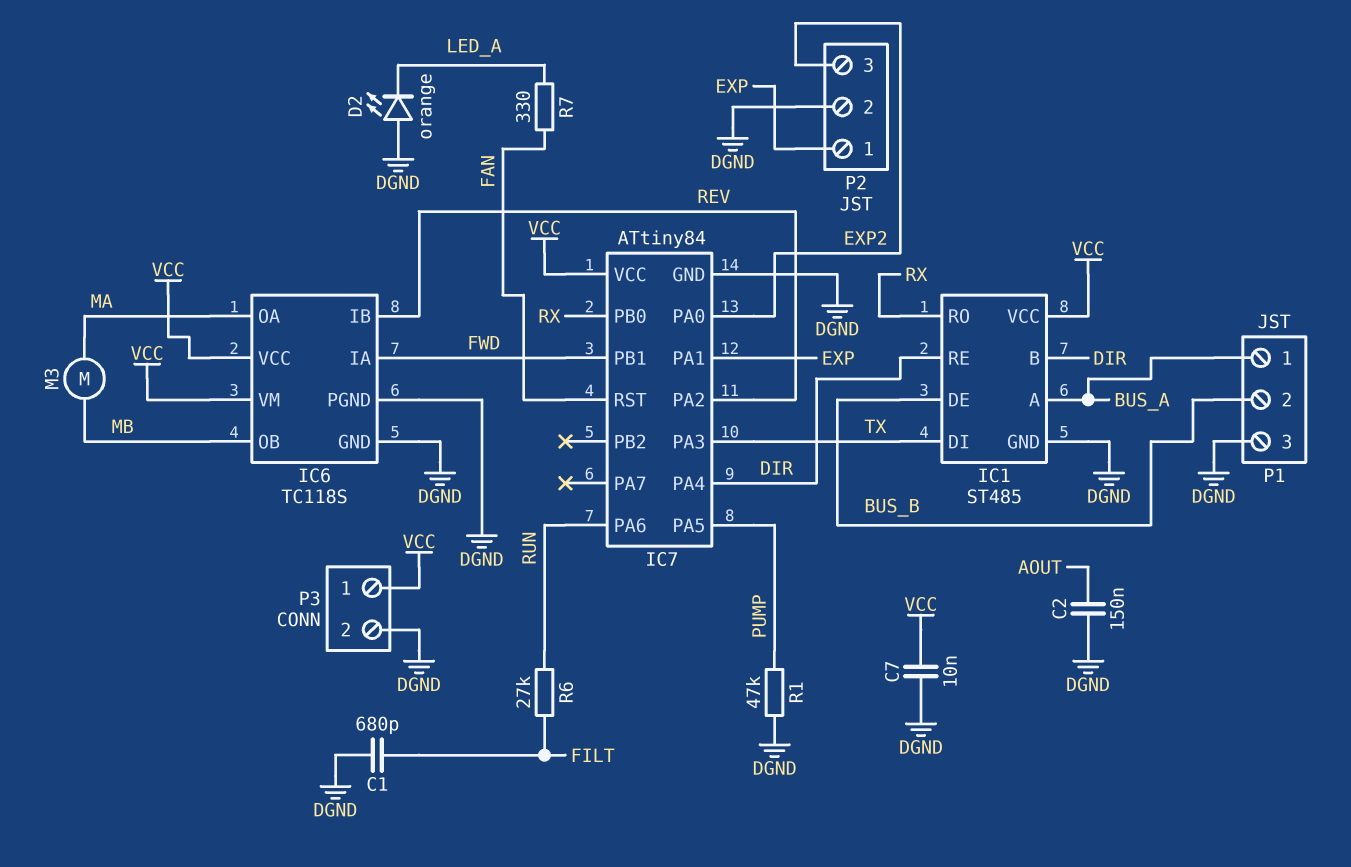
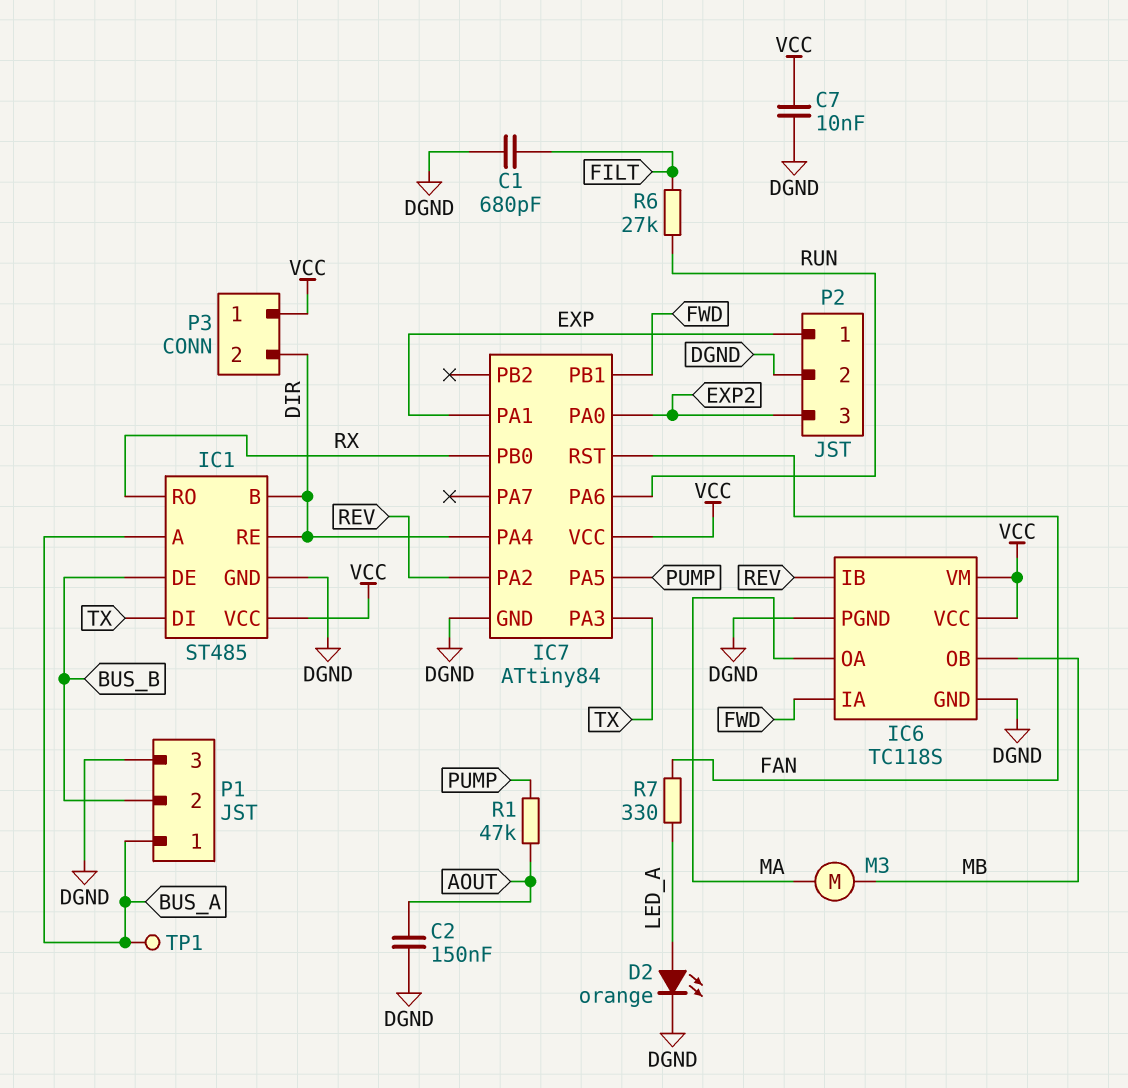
D2: LED orange (A DGND, K LED_A) -> LED orange (A LED_A, K DGND)
P3 pin 2: DGND -> DIR
R1: 47k (DGND, PUMP) -> 47k (AOUT, PUMP)
TP1: none -> test point (BUS_A)

